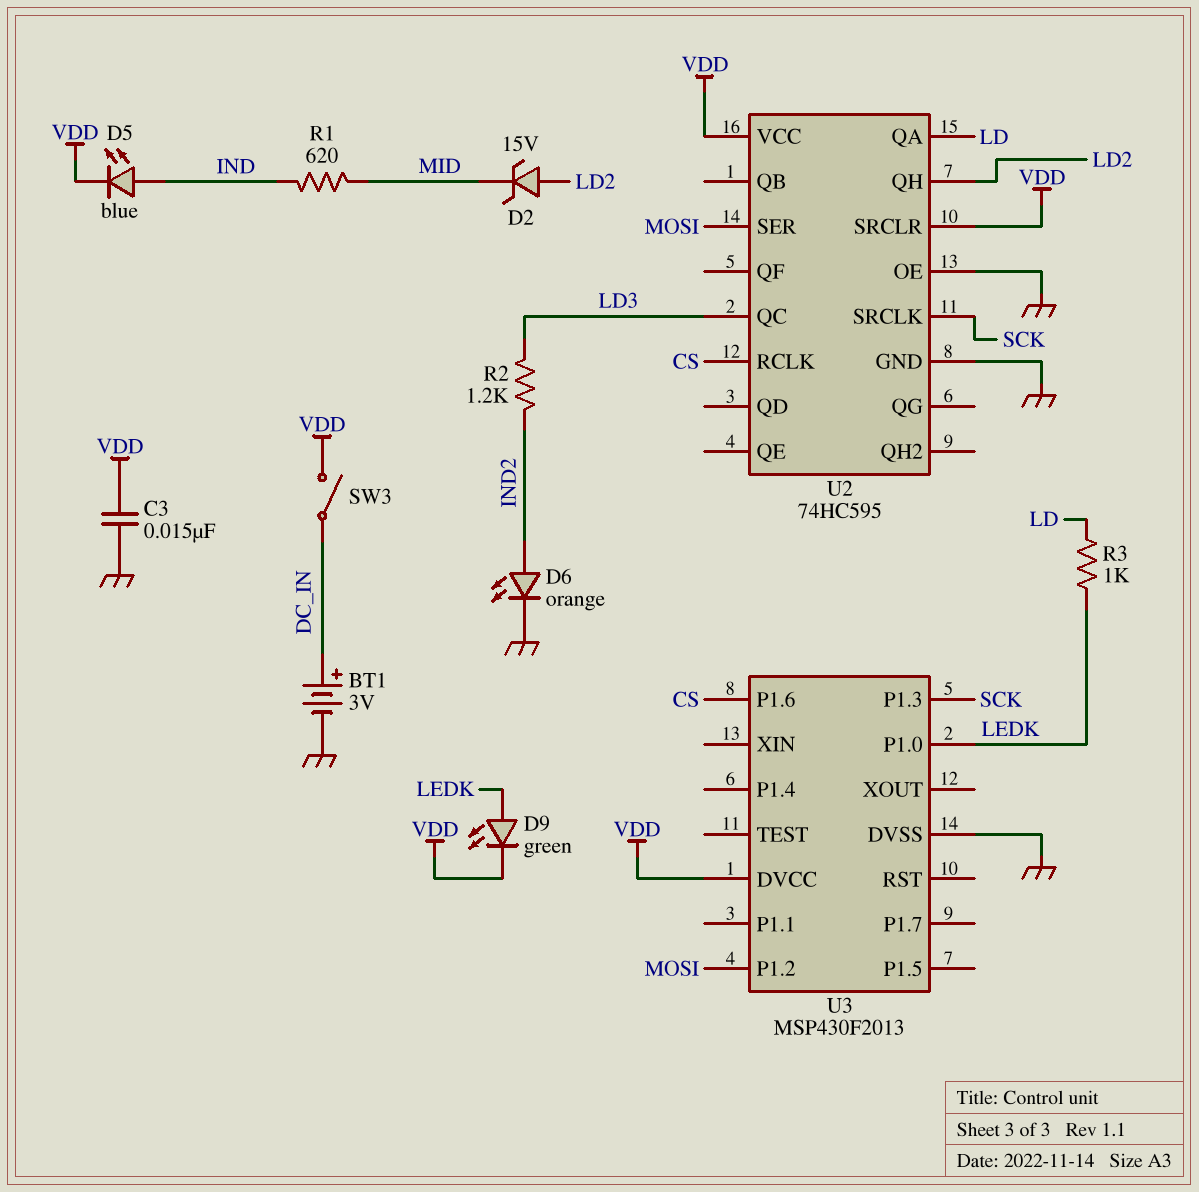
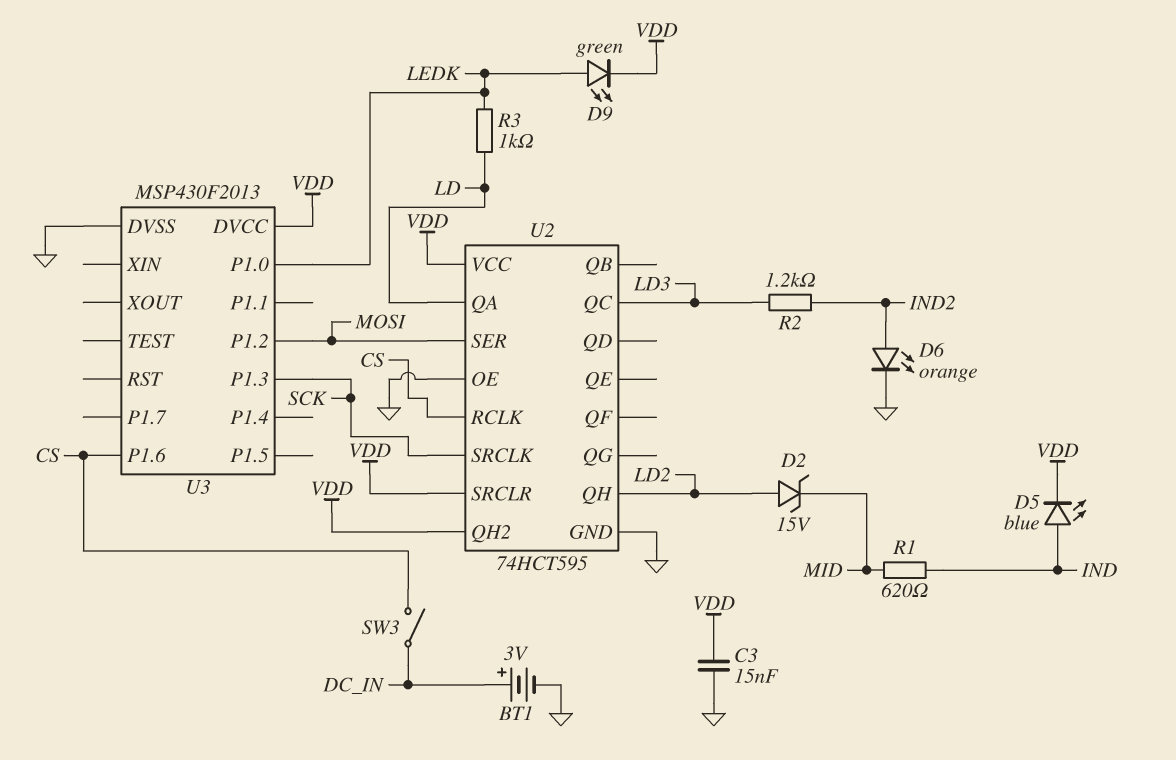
SW3: switch (DC_IN, VDD) -> switch (CS, DC_IN)
U2: 74HC595 -> 74HCT595
U2 pin QH2: none -> VDD

